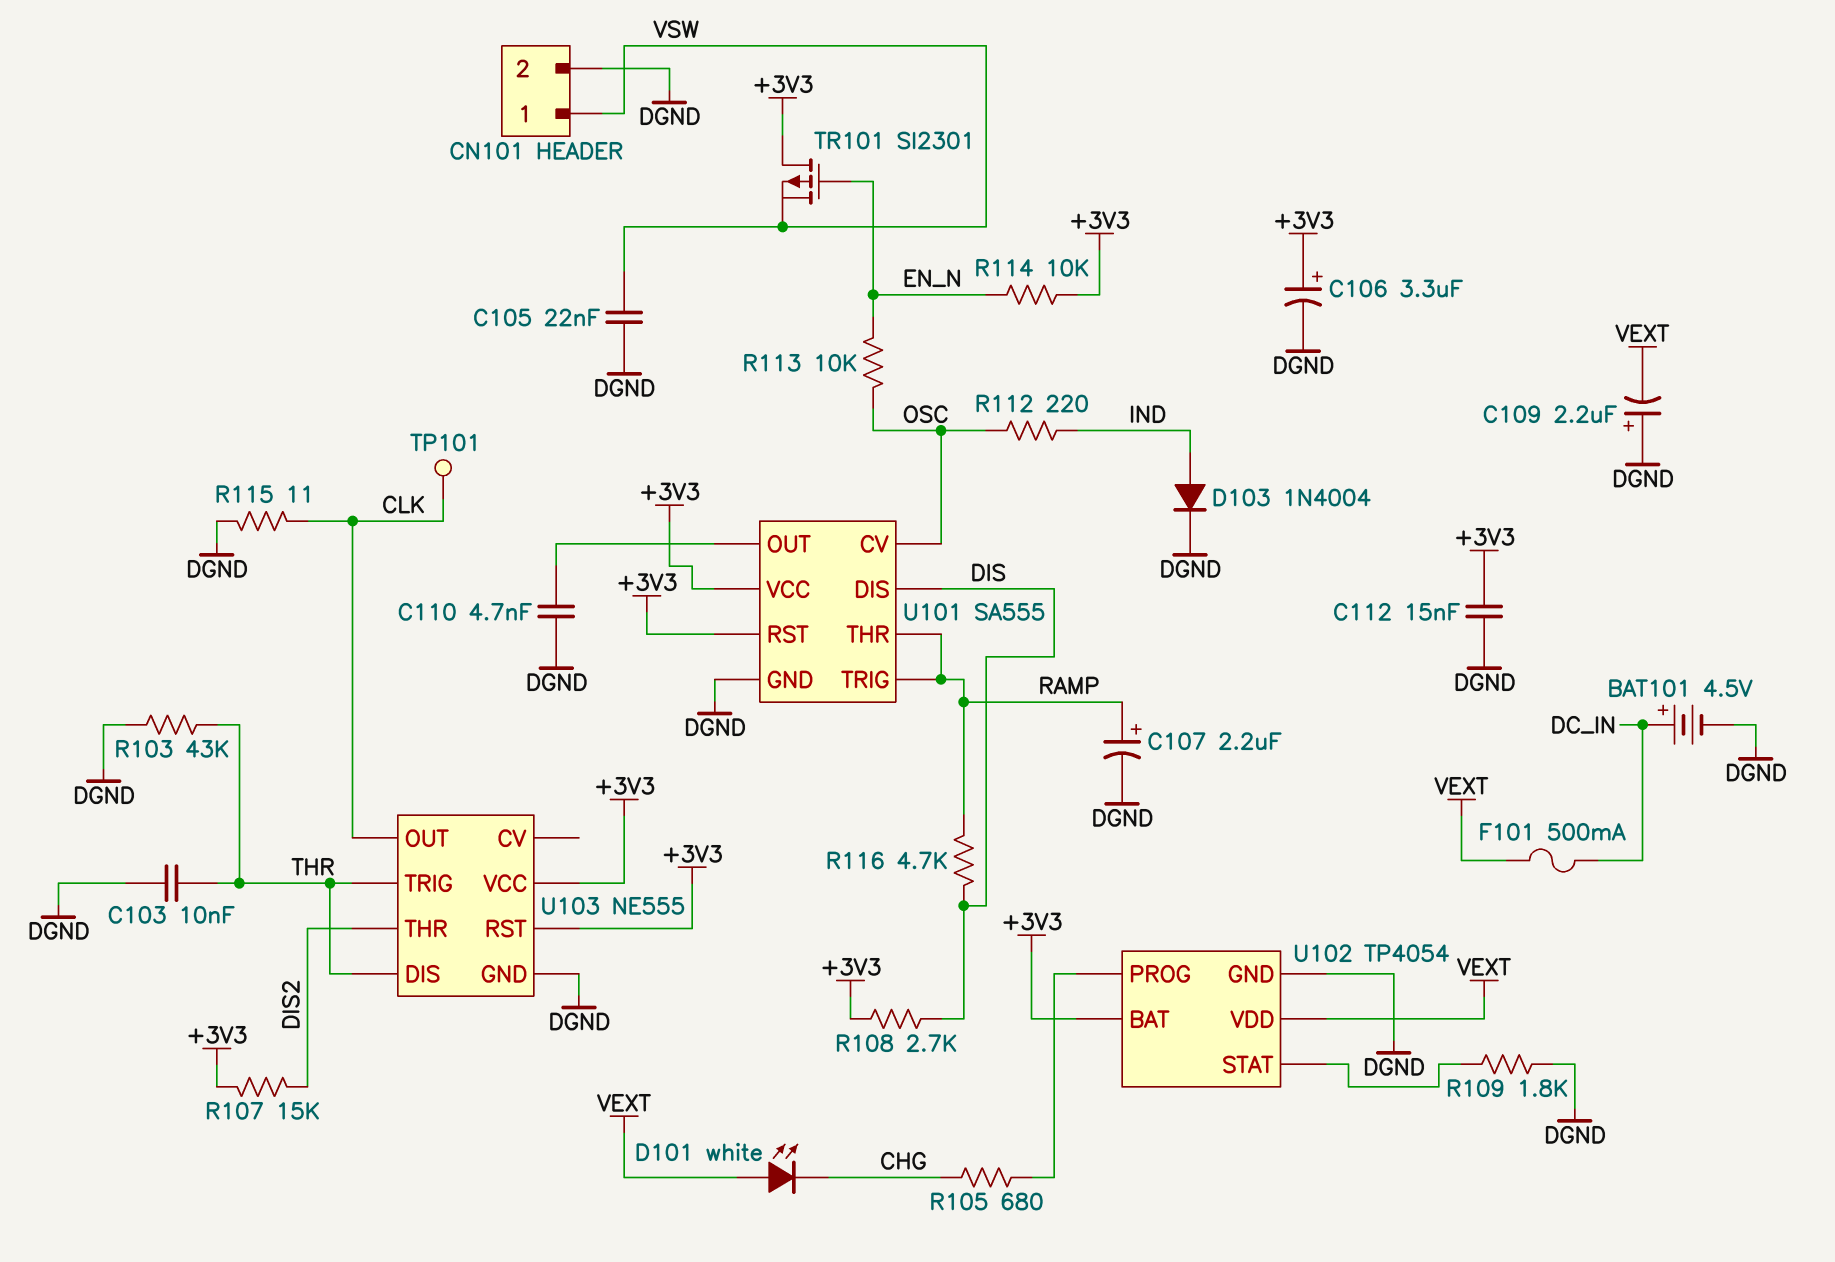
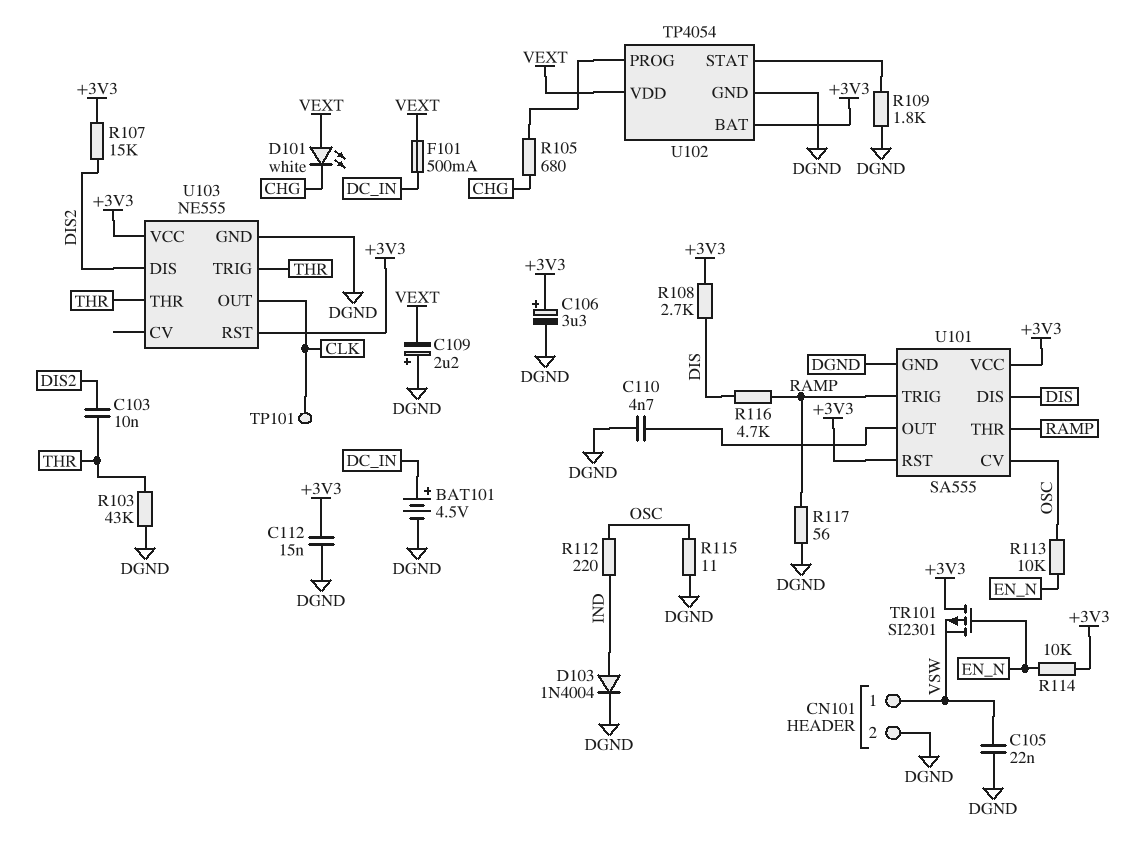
C103: 10nF (DGND, THR) -> 10nF (DIS2, THR)
C107: 2.2uF (plus RAMP, minus DGND) -> none
R115: 11 (CLK, DGND) -> 11 (DGND, OSC)
R117: none -> 56 (DGND, RAMP)
U103 pin DIS: THR -> DIS2
U103 pin THR: DIS2 -> THR

